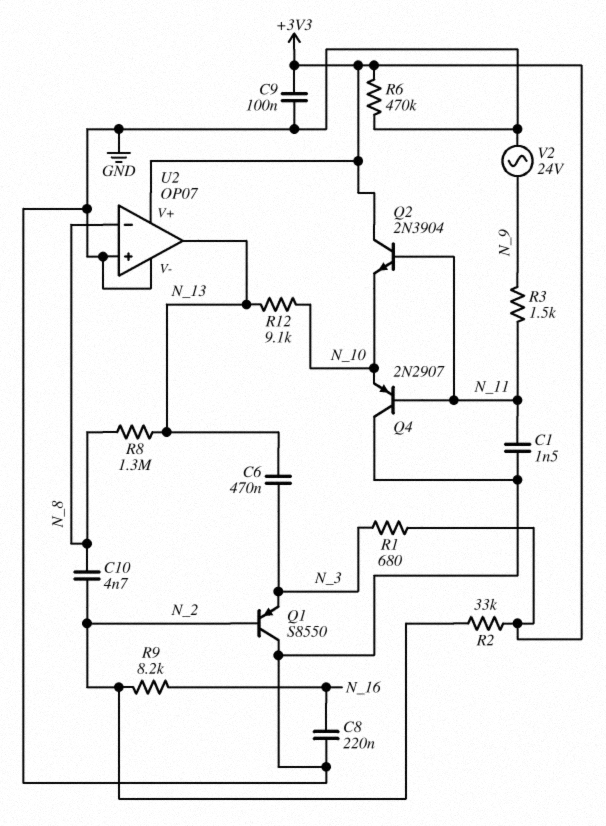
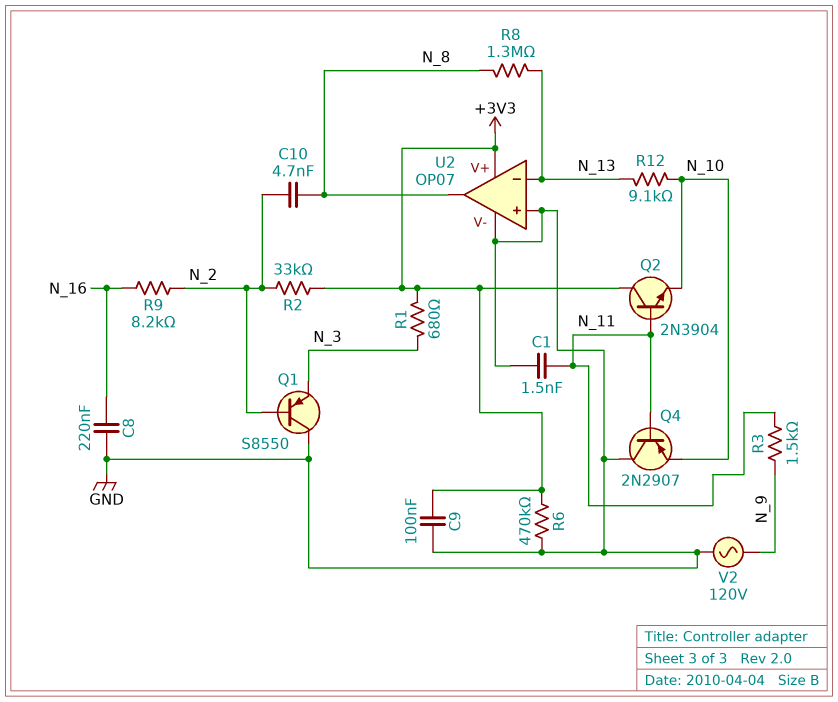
C6: 470nF (N_3, N_13) -> none
U2 pin in-: N_8 -> N_13
U2 pin out: N_13 -> N_8
V2: AC 24V (GND, N_9) -> AC 120V (GND, N_9)

